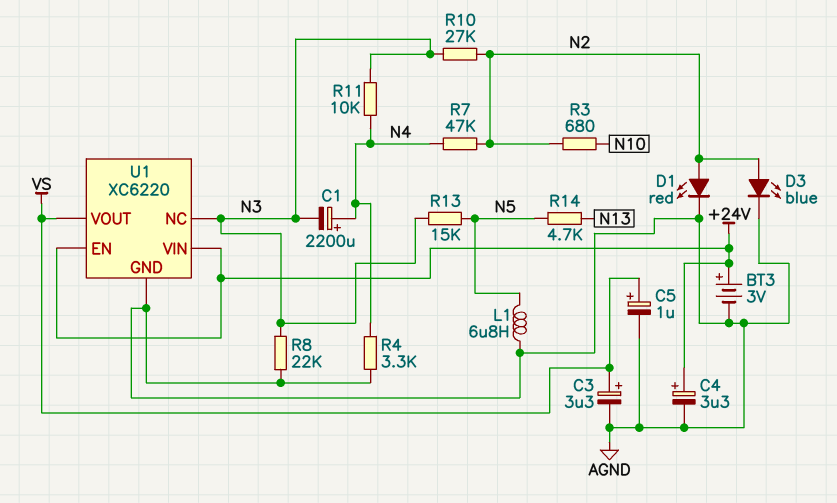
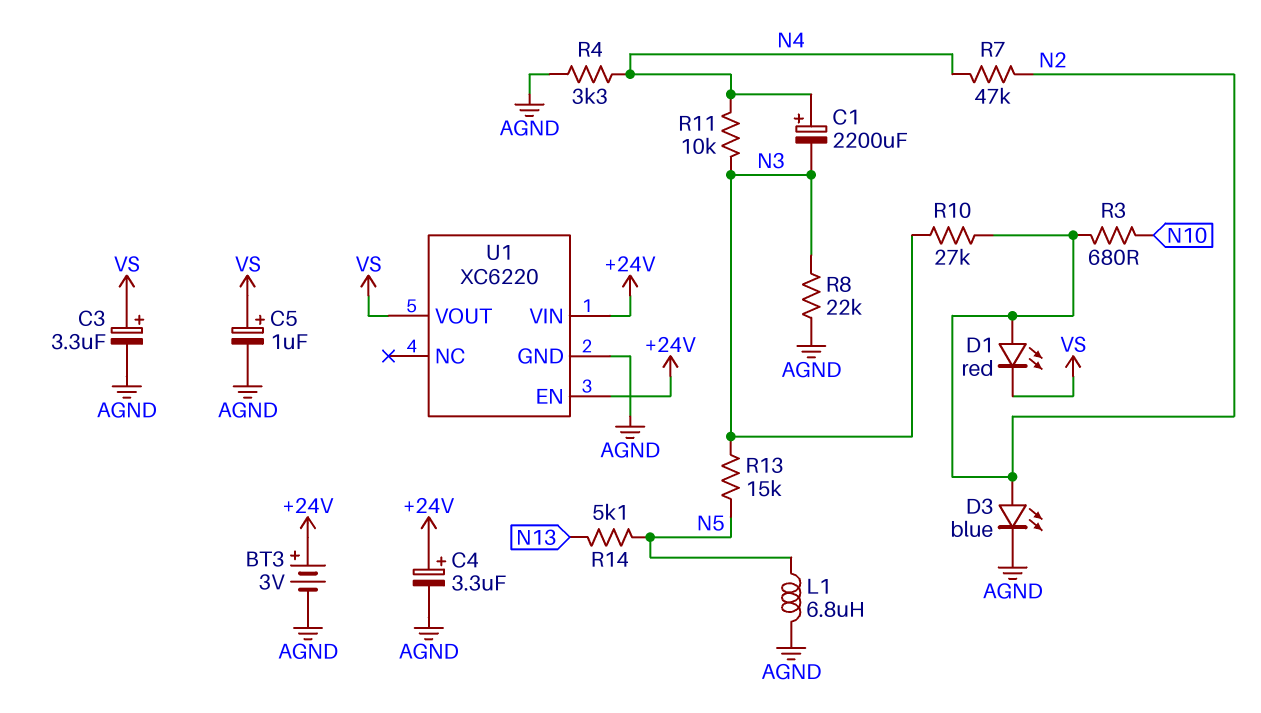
D1: LED red (A N2, K AGND) -> LED red (A N2, K VS)
R14: 4.7k (N5, N13) -> 5.1k (N5, N13)
U1 pin NC: N3 -> none

